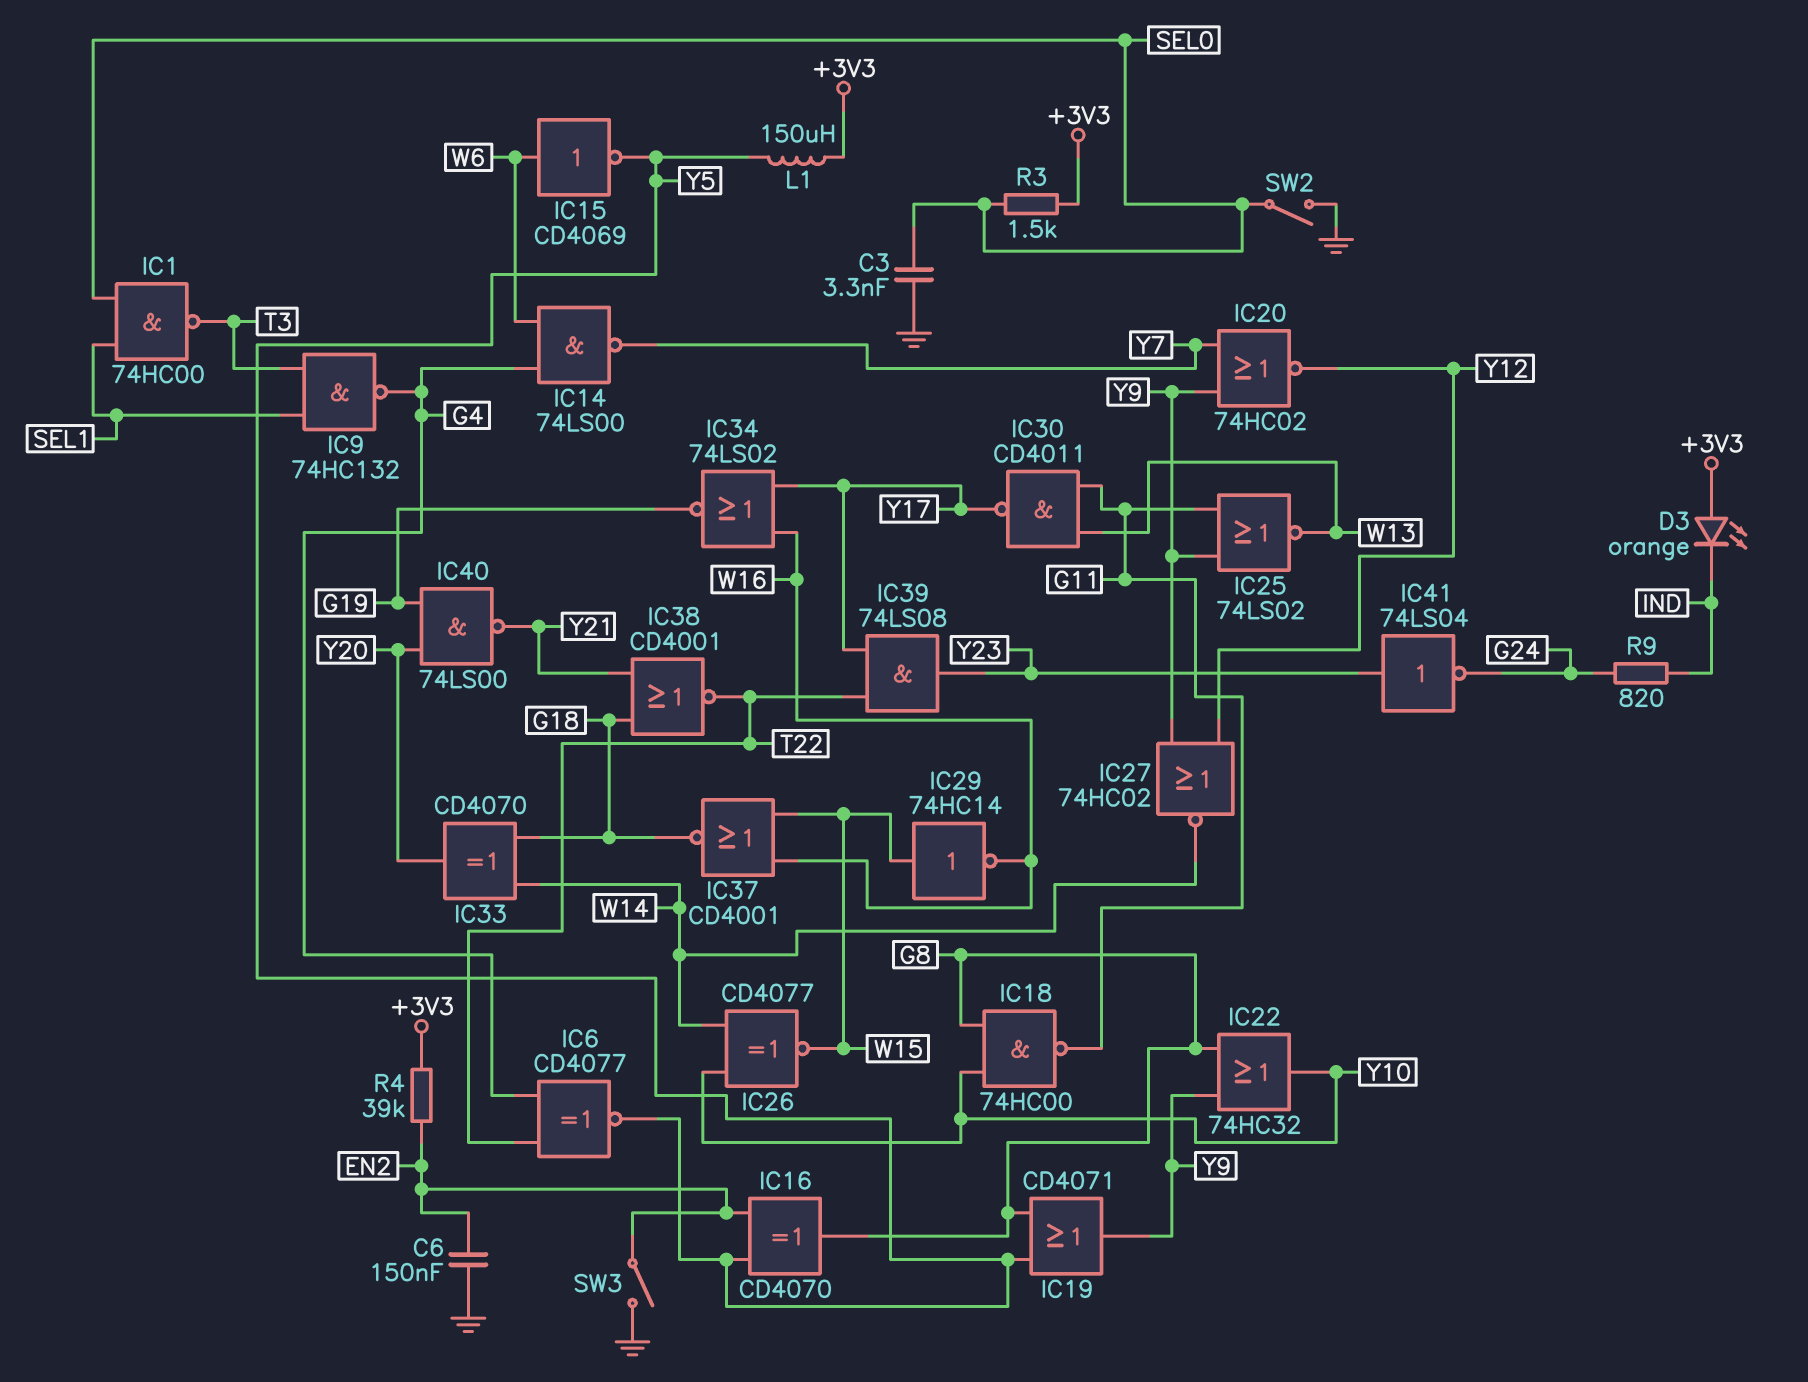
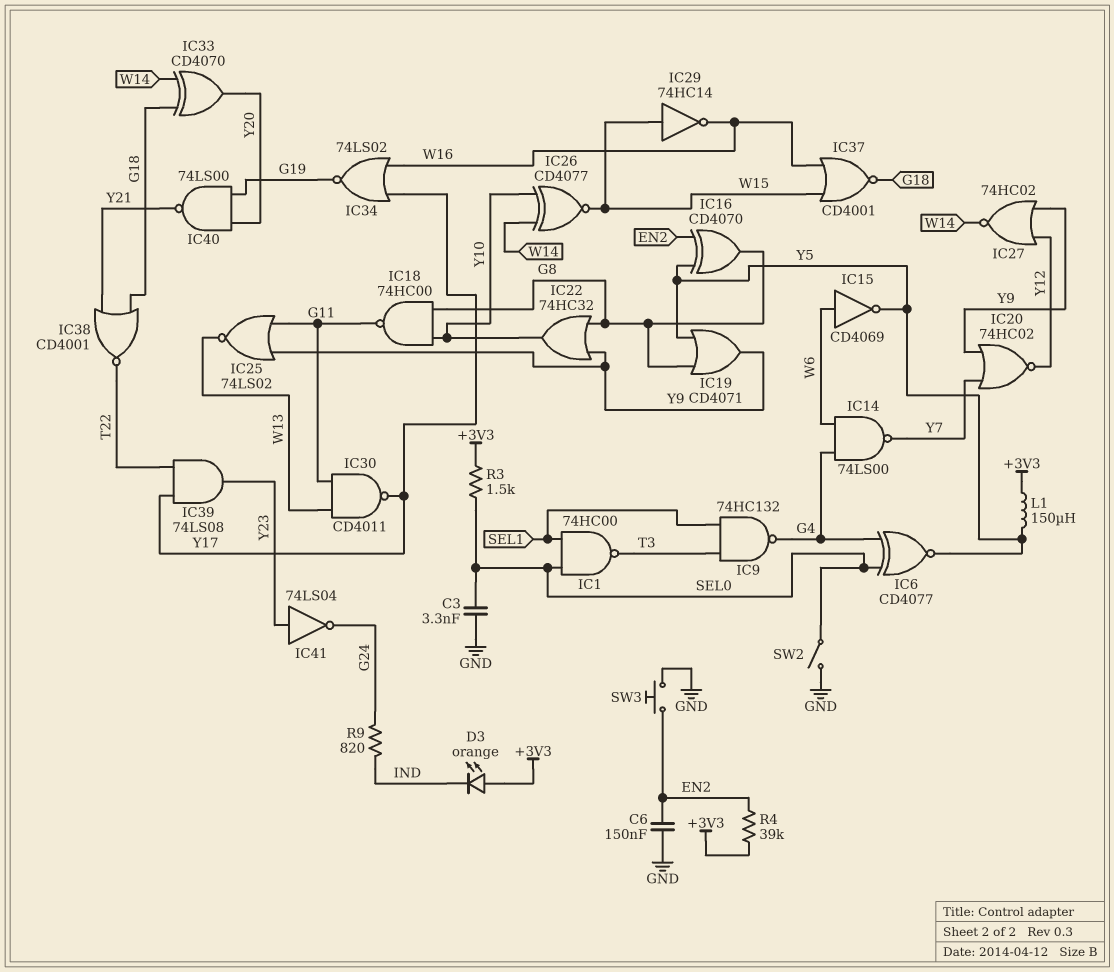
IC6: XNOR CD4077 (in G4, in T22, out Y5) -> XNOR CD4077 (in G4, in SEL0, out Y5)
SW3: switch (EN2, GND) -> button (EN2, GND)

